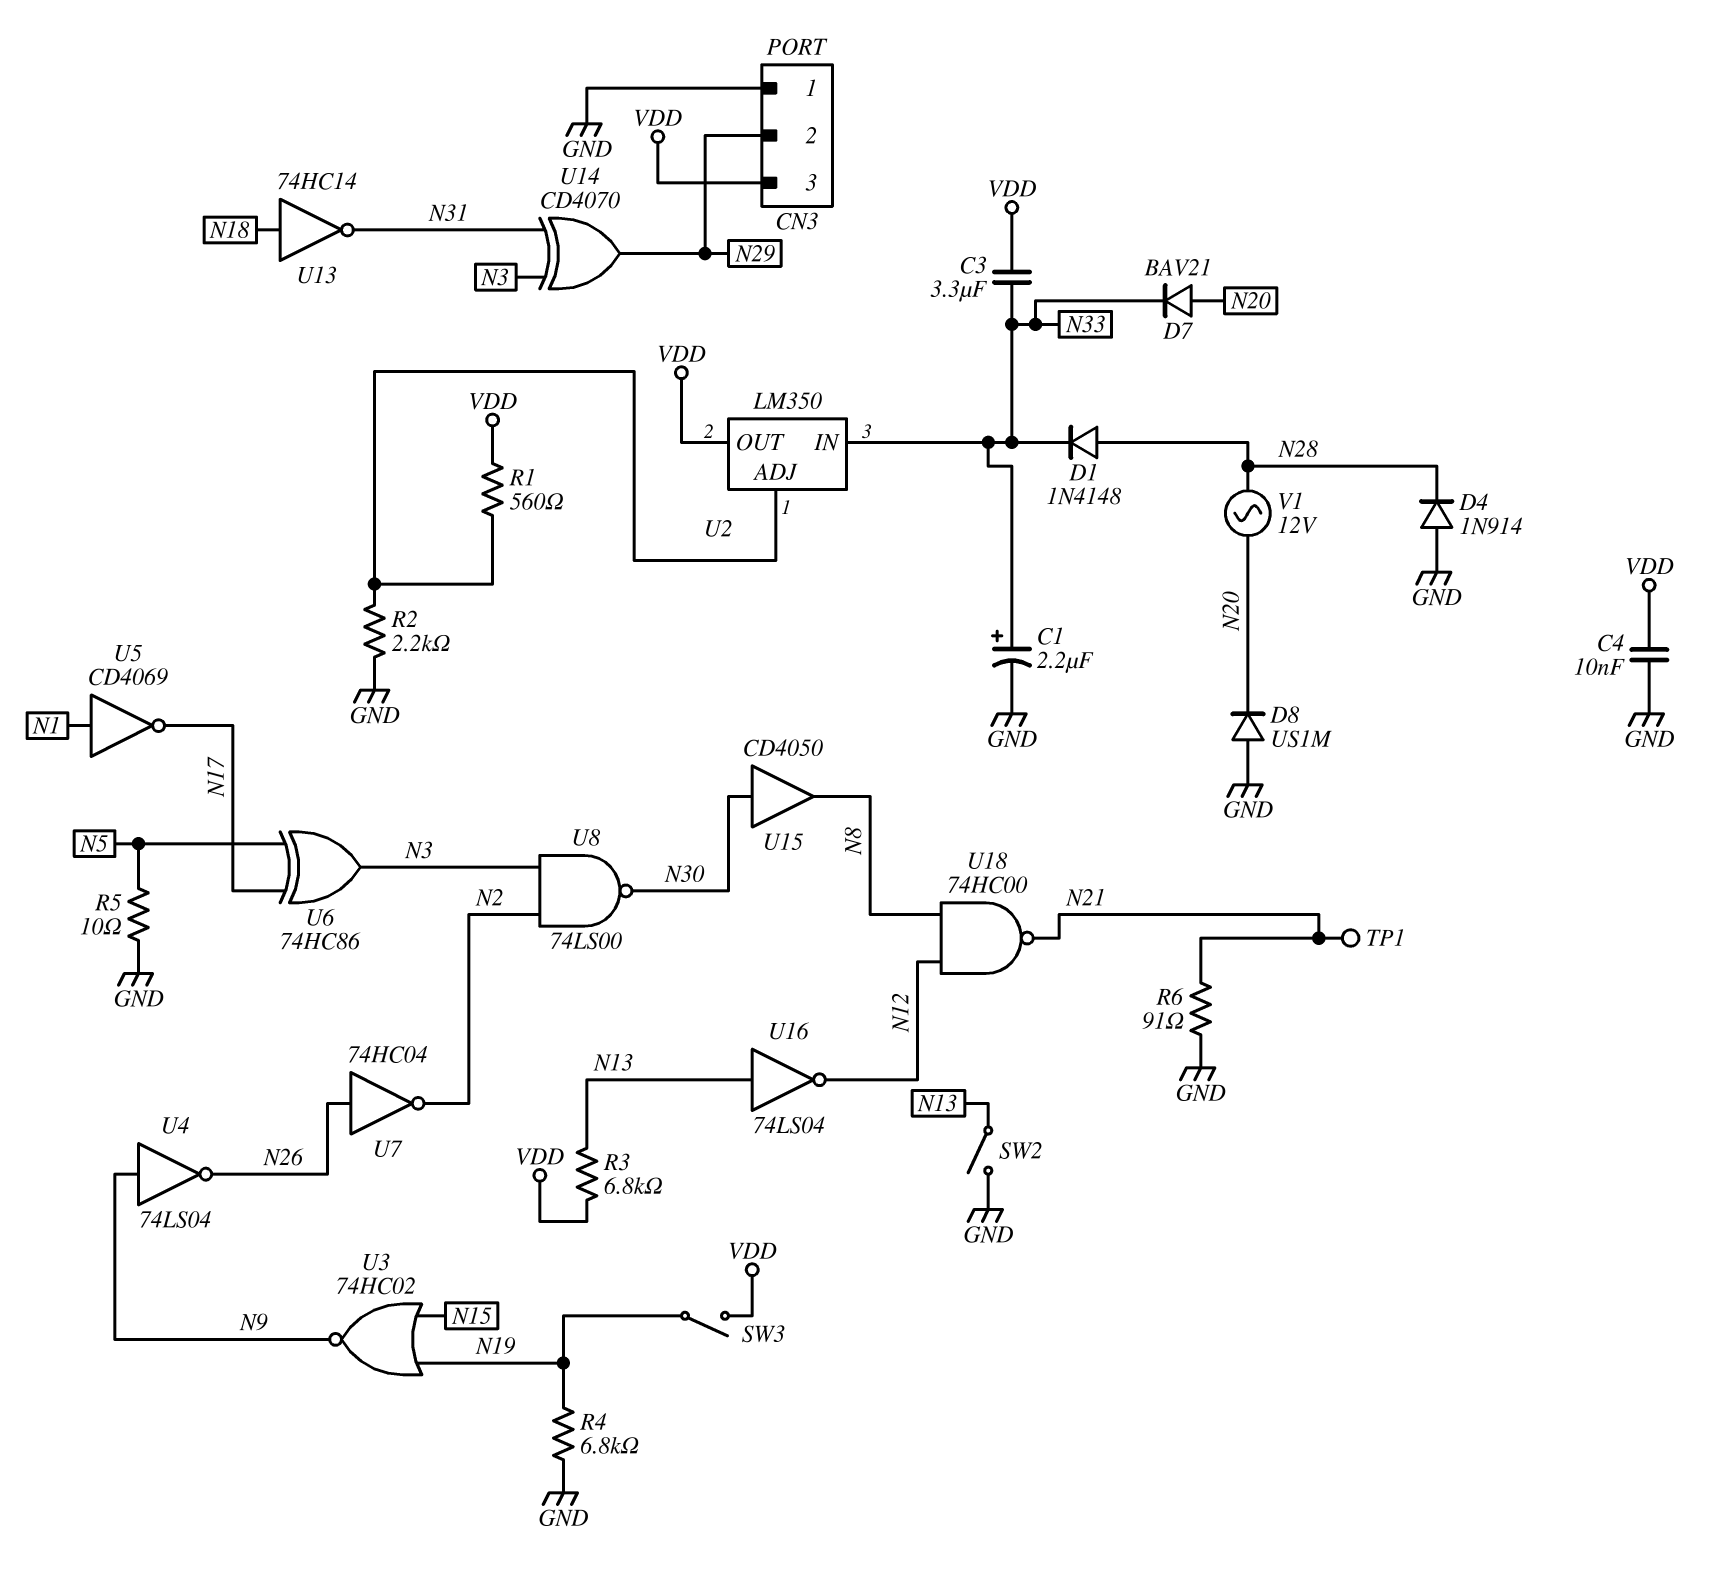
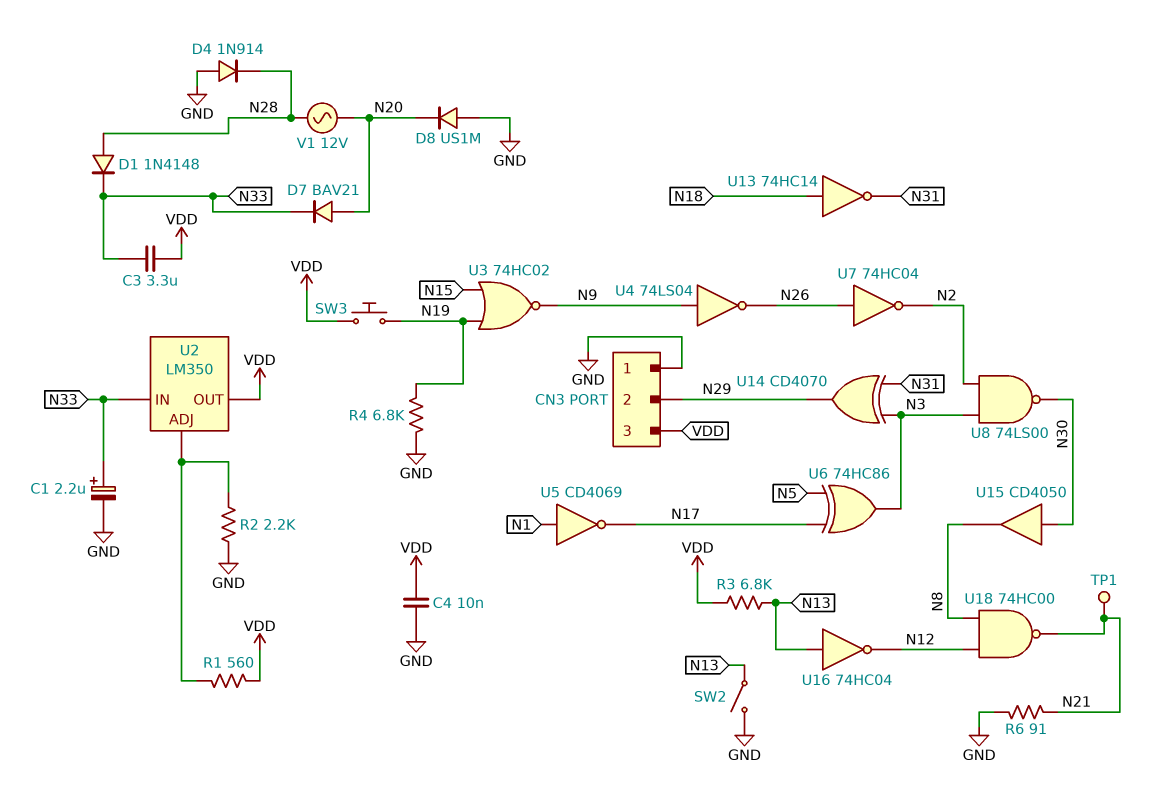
R5: 10 (GND, N5) -> none
SW3: switch (N19, VDD) -> button (N19, VDD)
U16: NOT 74LS04 (in N13, out N12) -> NOT 74HC04 (in N13, out N12)

